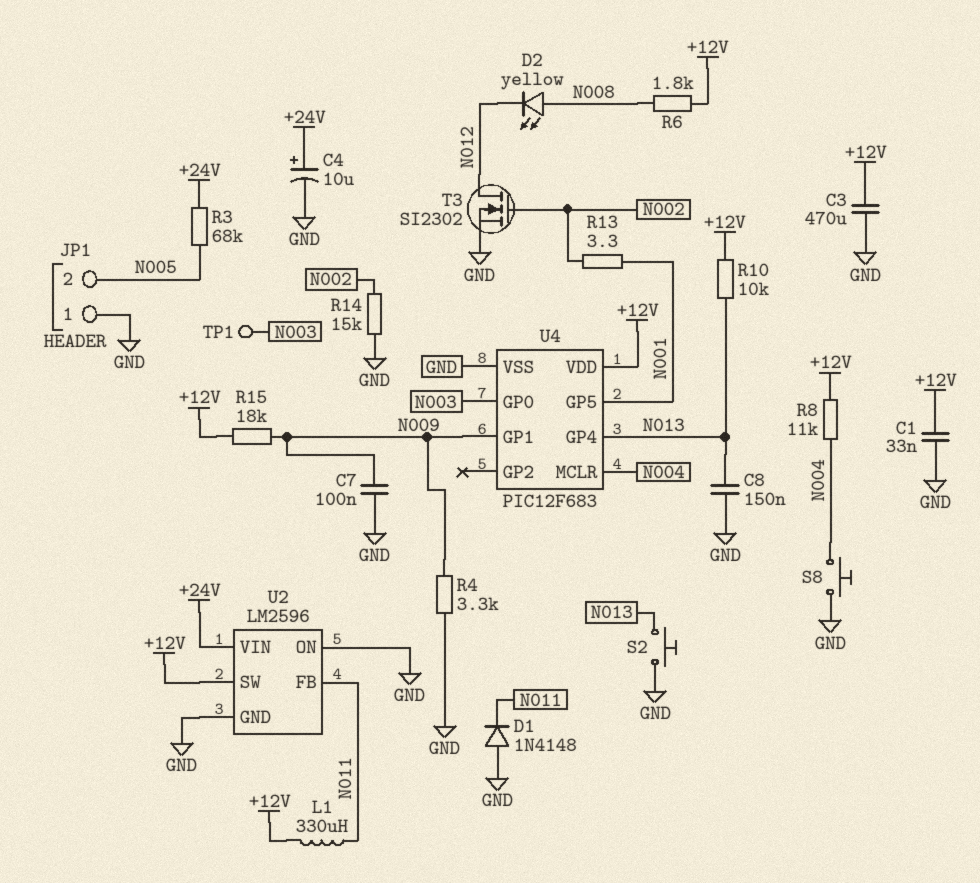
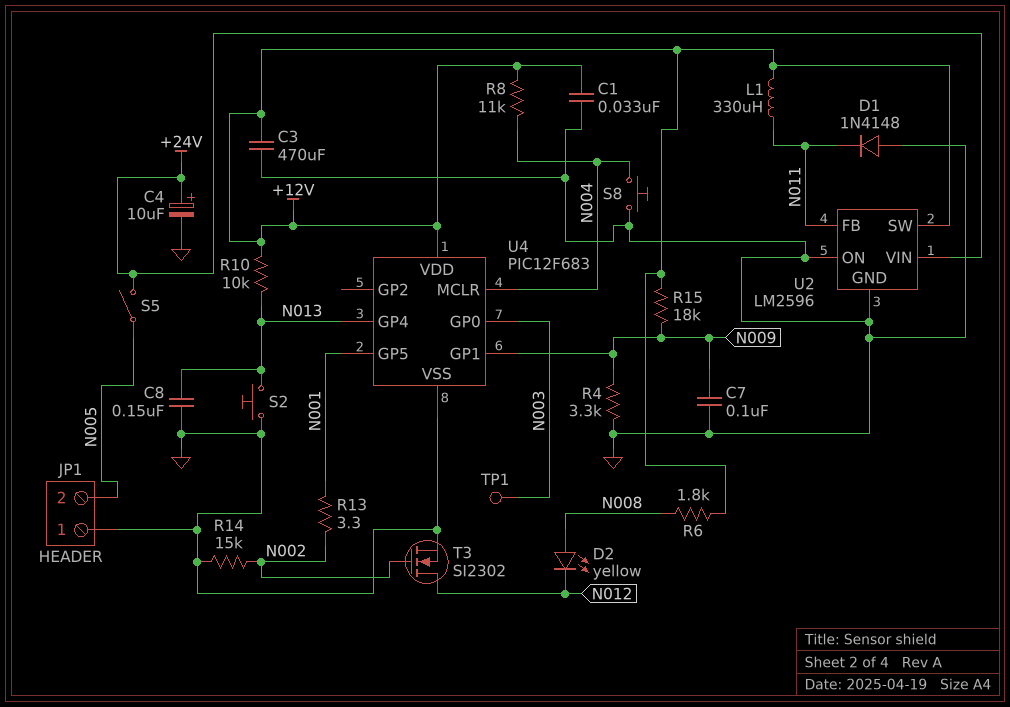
R3: 68k (+24V, N005) -> none
S5: none -> switch (+24V, N005)

